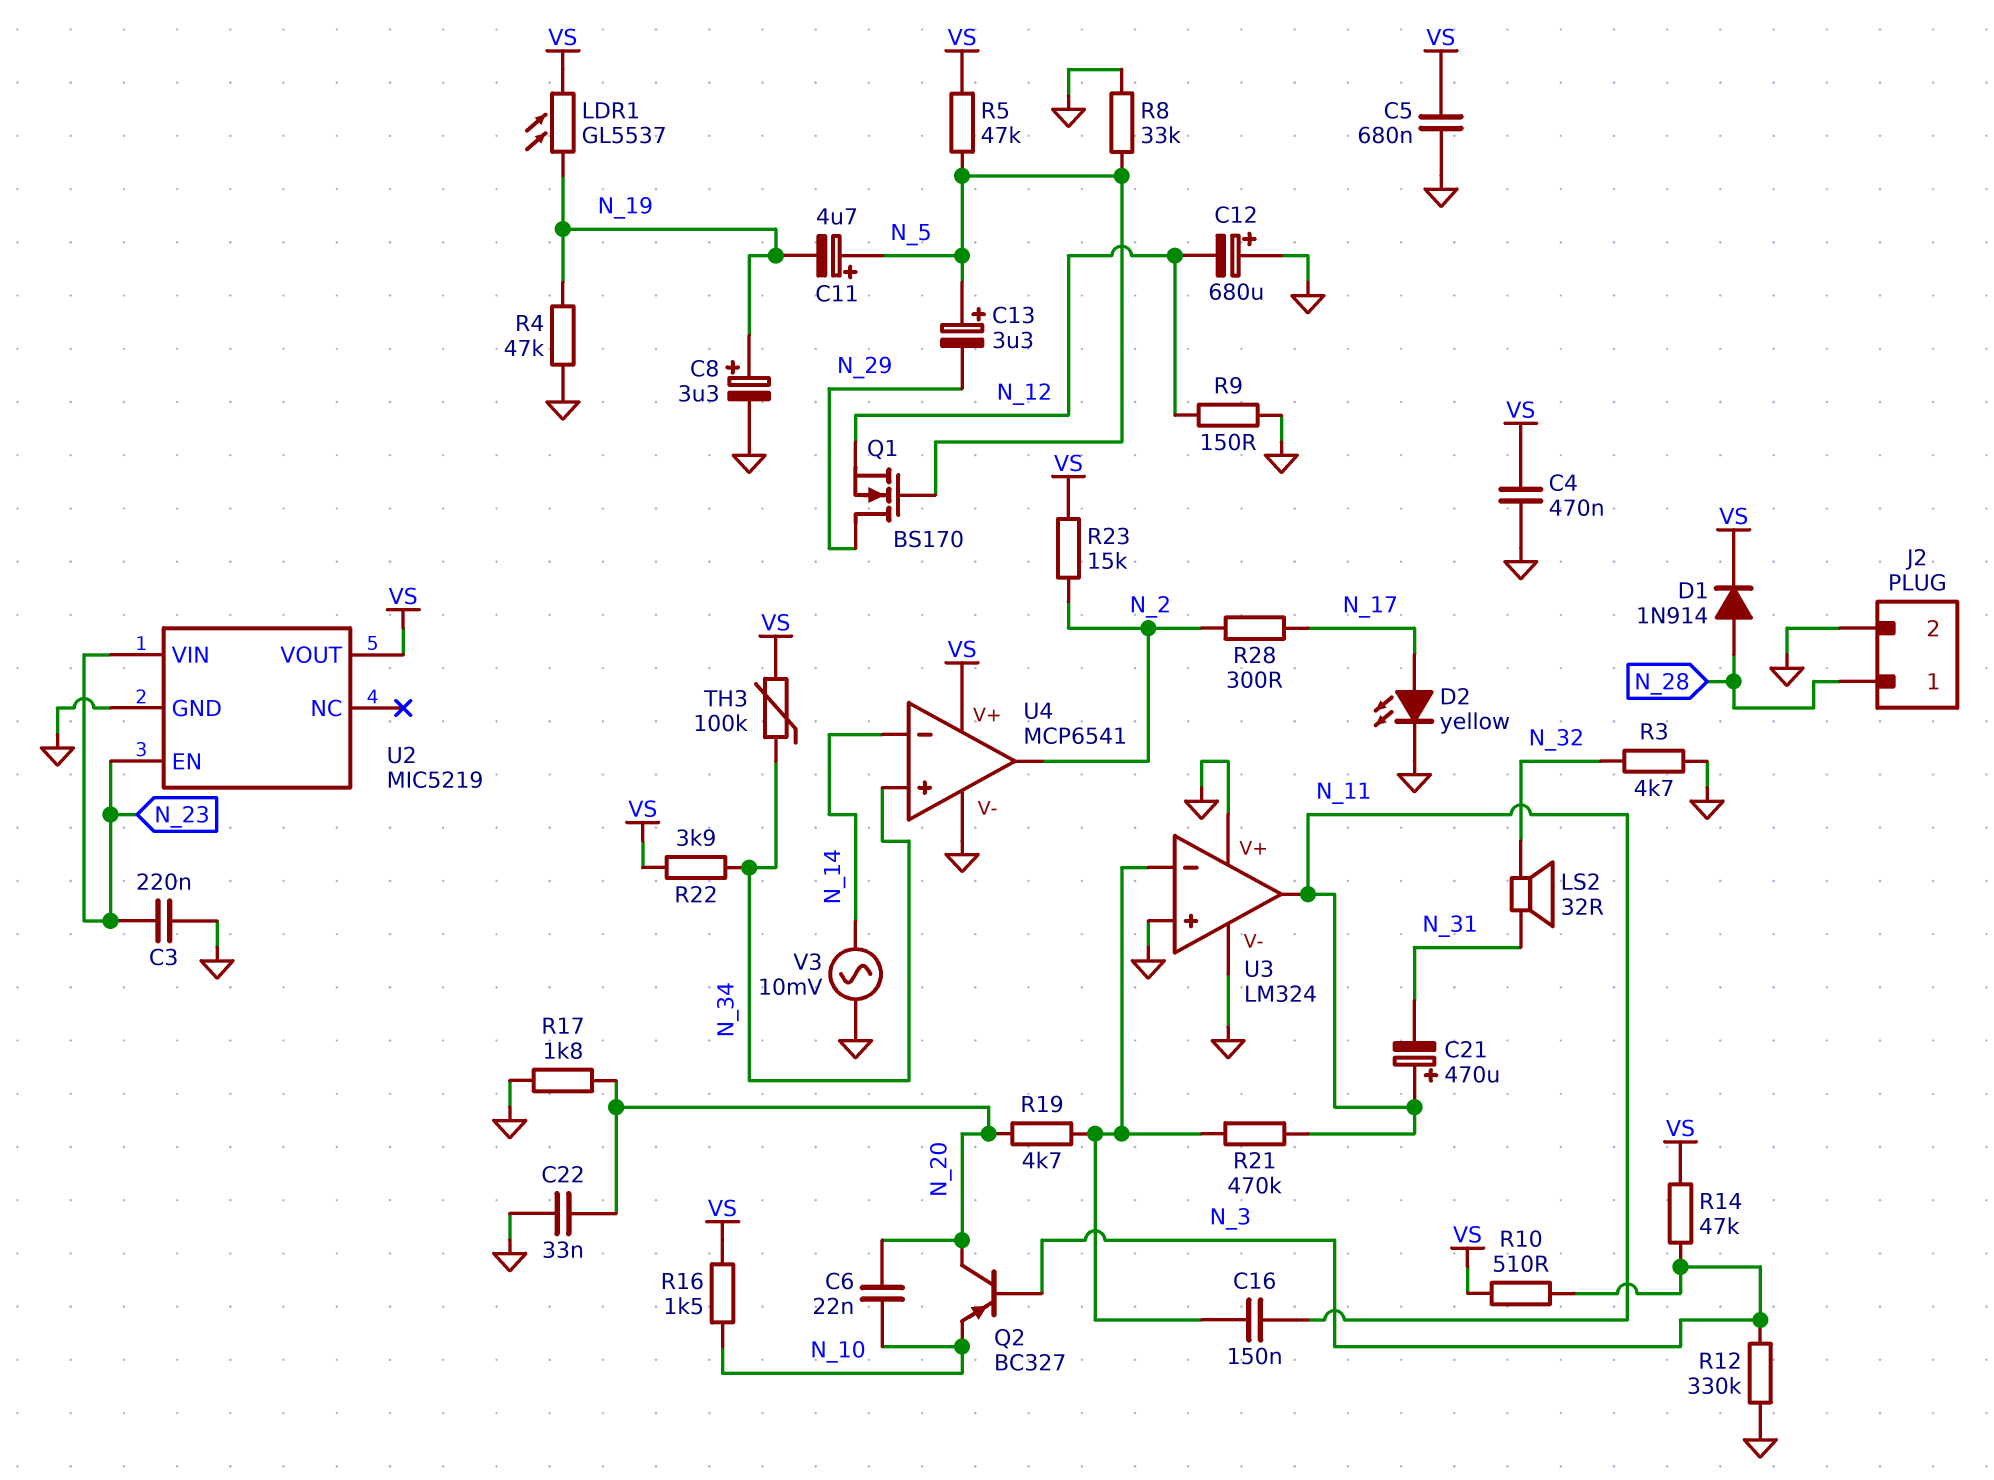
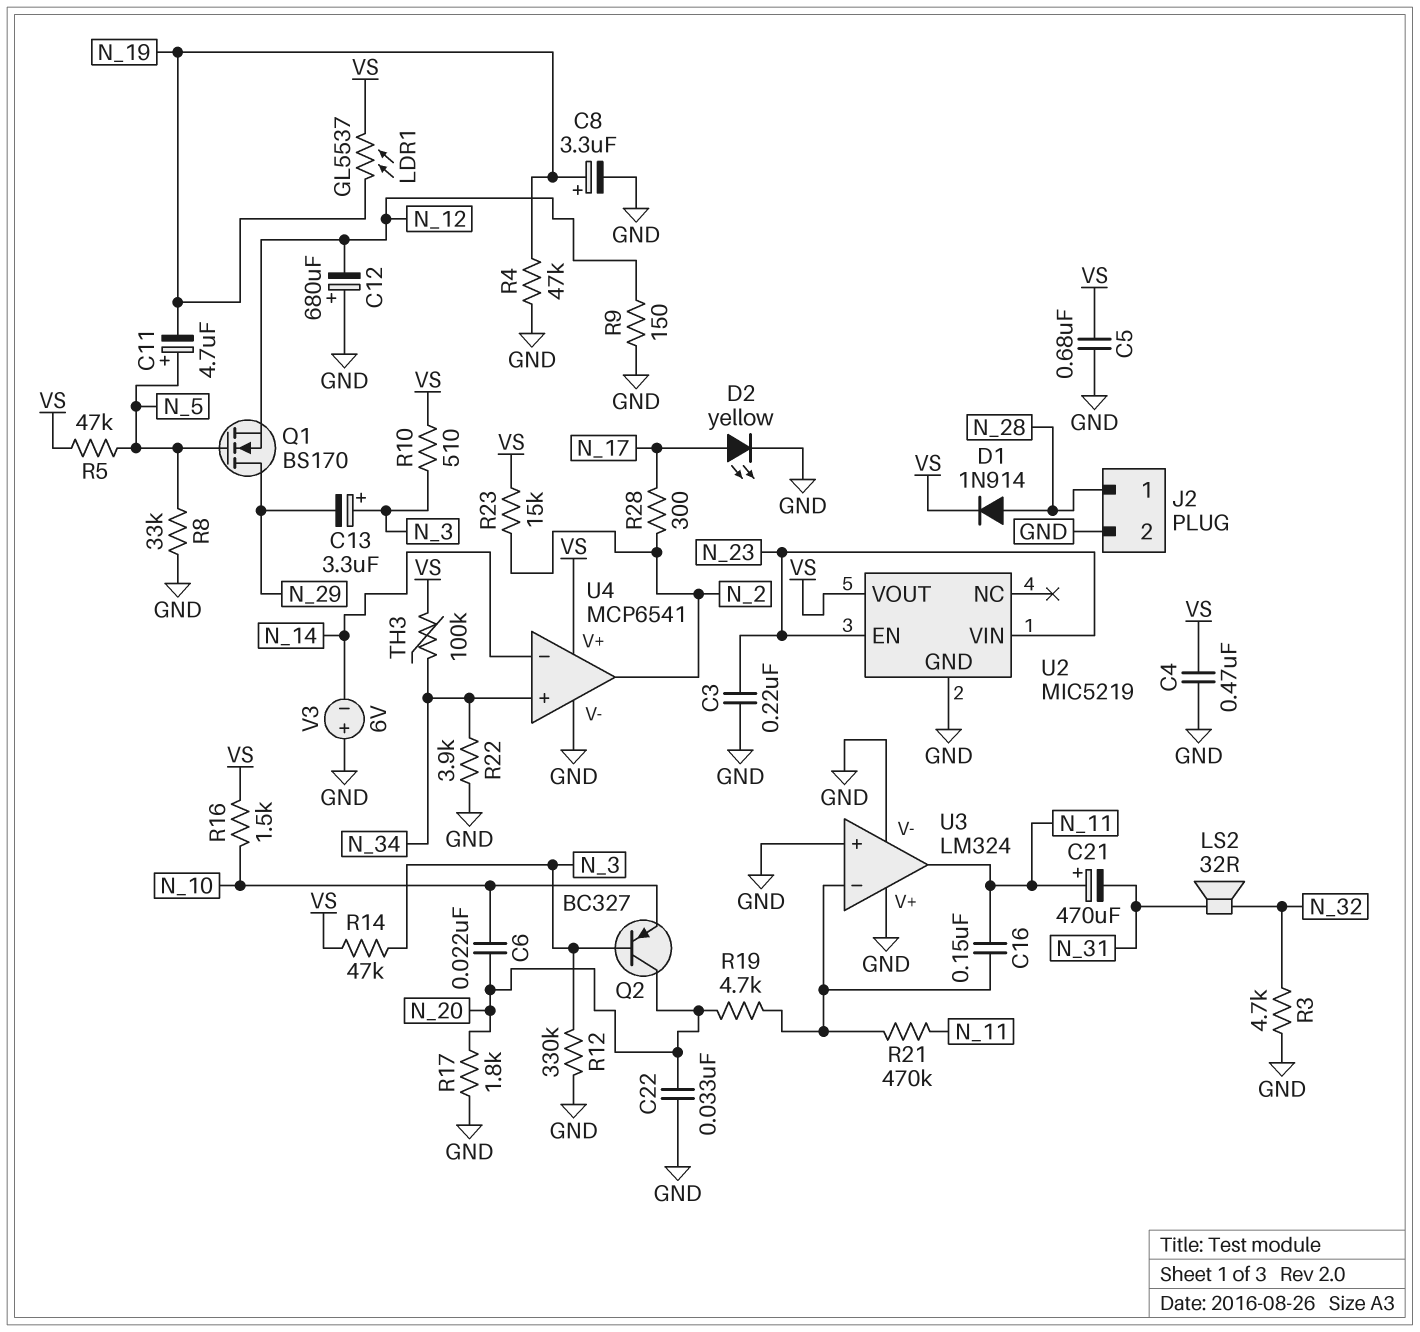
C13: 3.3uF (plus N_5, minus N_29) -> 3.3uF (plus N_3, minus N_29)
R22: 3.9k (N_34, VS) -> 3.9k (GND, N_34)
V3: AC 10mV (GND, N_14) -> 6V (plus GND, minus N_14)

